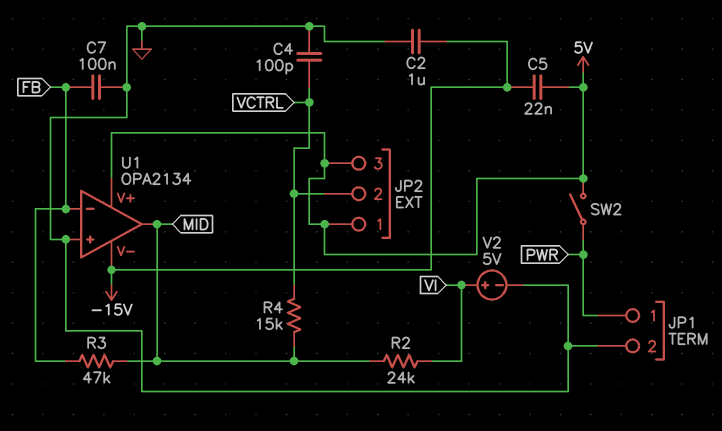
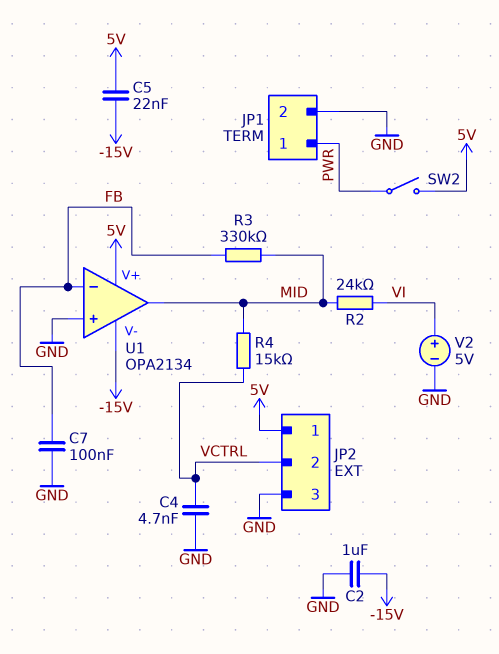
C4: 100pF (GND, VCTRL) -> 4.7nF (GND, VCTRL)
JP2 pin 3: 5V -> GND
R3: 47k (FB, MID) -> 330k (FB, MID)

